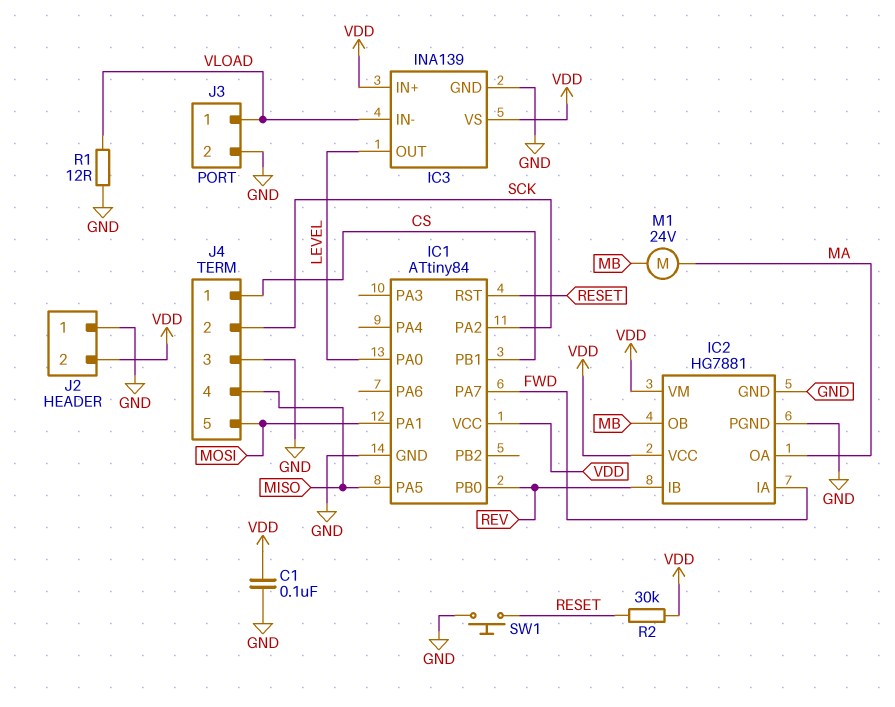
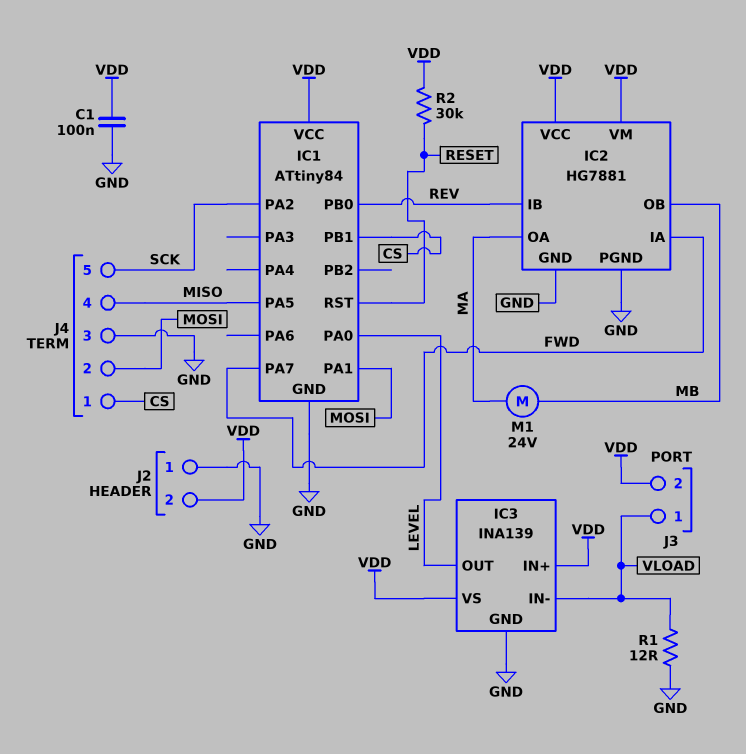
J3 pin 2: GND -> VDD
J4 pin 2: SCK -> MOSI
J4 pin 5: MOSI -> SCK
SW1: button (GND, RESET) -> none

